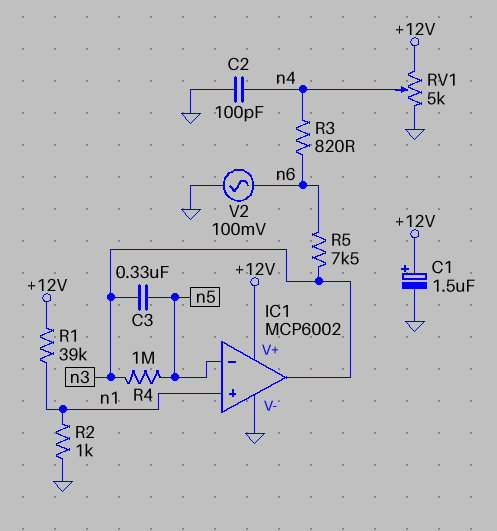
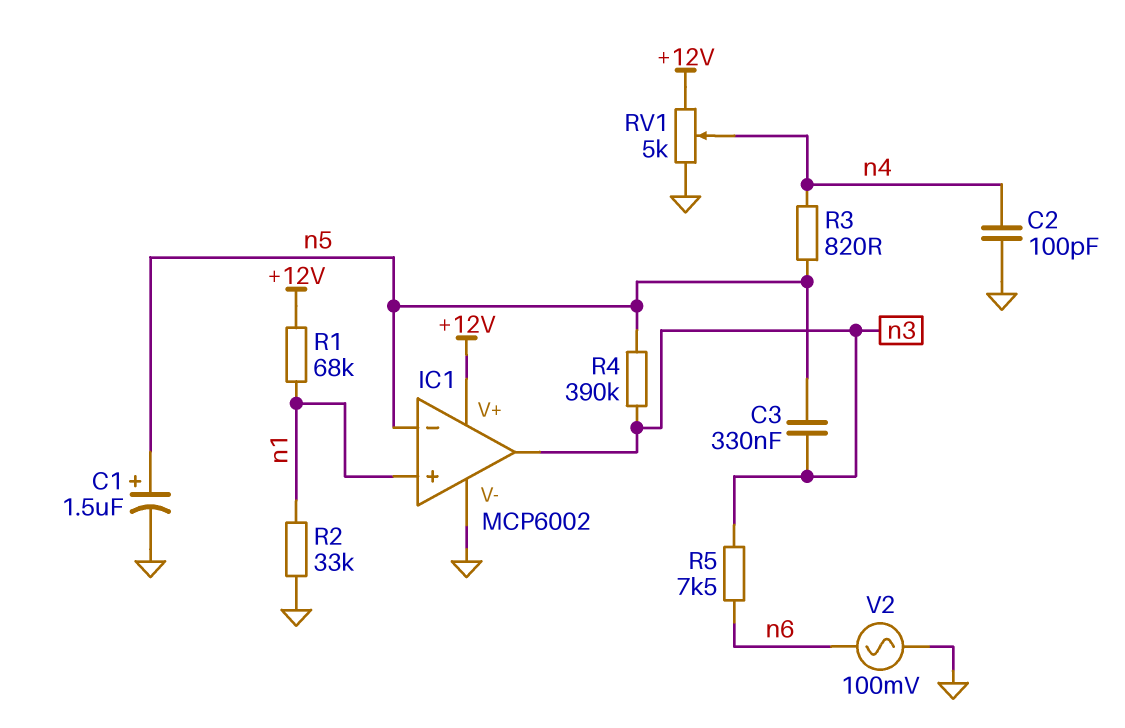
C1: 1.5uF (plus +12V, minus GND) -> 1.5uF (plus n5, minus GND)
R1: 39k (+12V, n1) -> 68k (+12V, n1)
R2: 1k (GND, n1) -> 33k (GND, n1)
R3: 820 (n4, n6) -> 820 (n4, n5)
R4: 1M (n3, n5) -> 390k (n3, n5)

